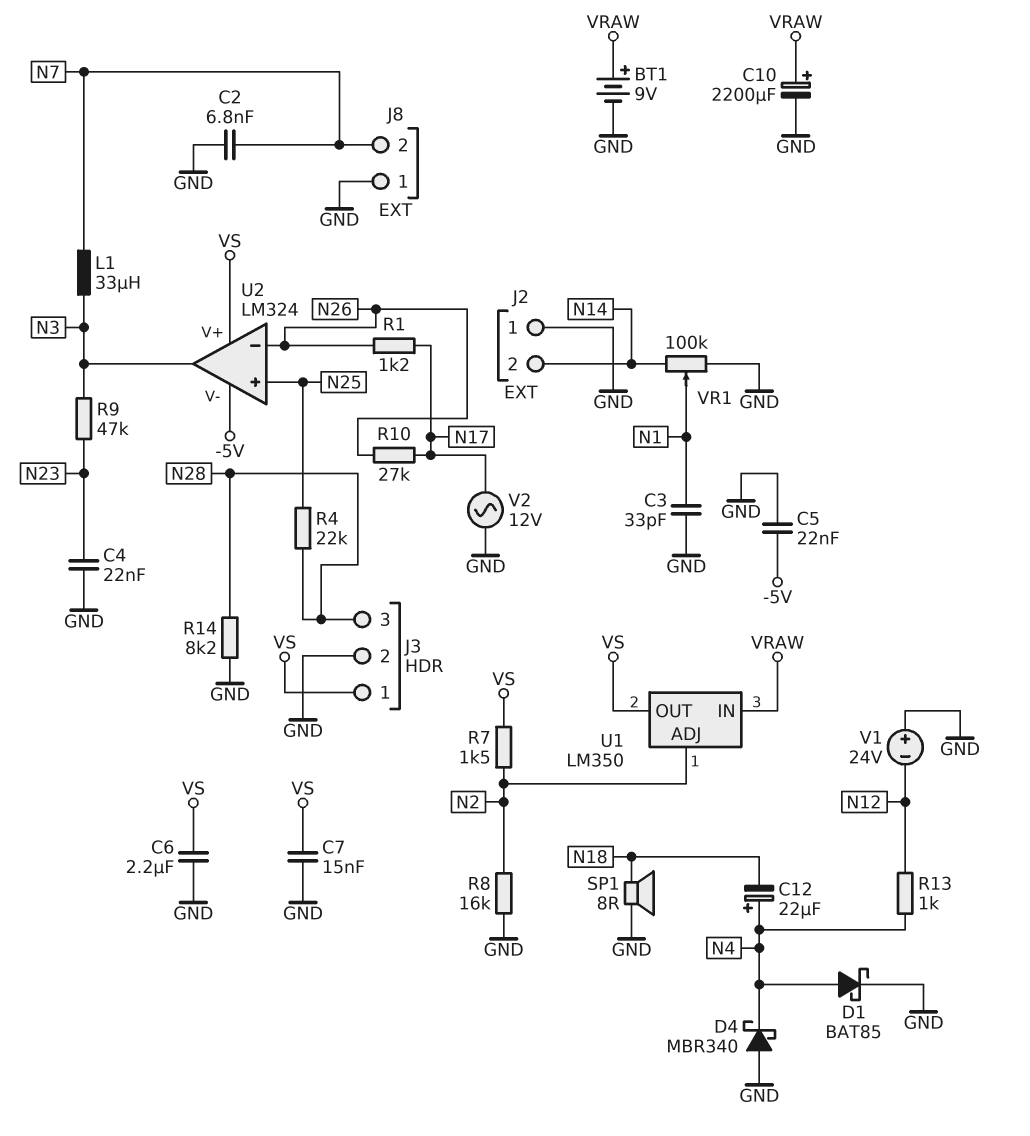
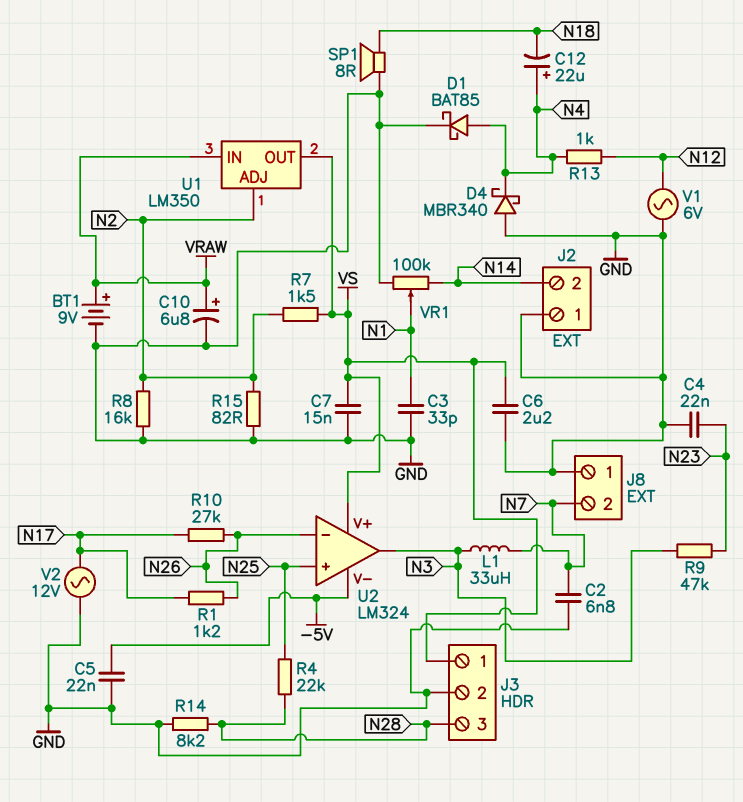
C10: 2200uF (plus VRAW, minus GND) -> 6.8uF (plus VRAW, minus GND)
R15: none -> 82 (GND, N2)
V1: 24V (plus GND, minus N12) -> AC 6V (GND, N12)

